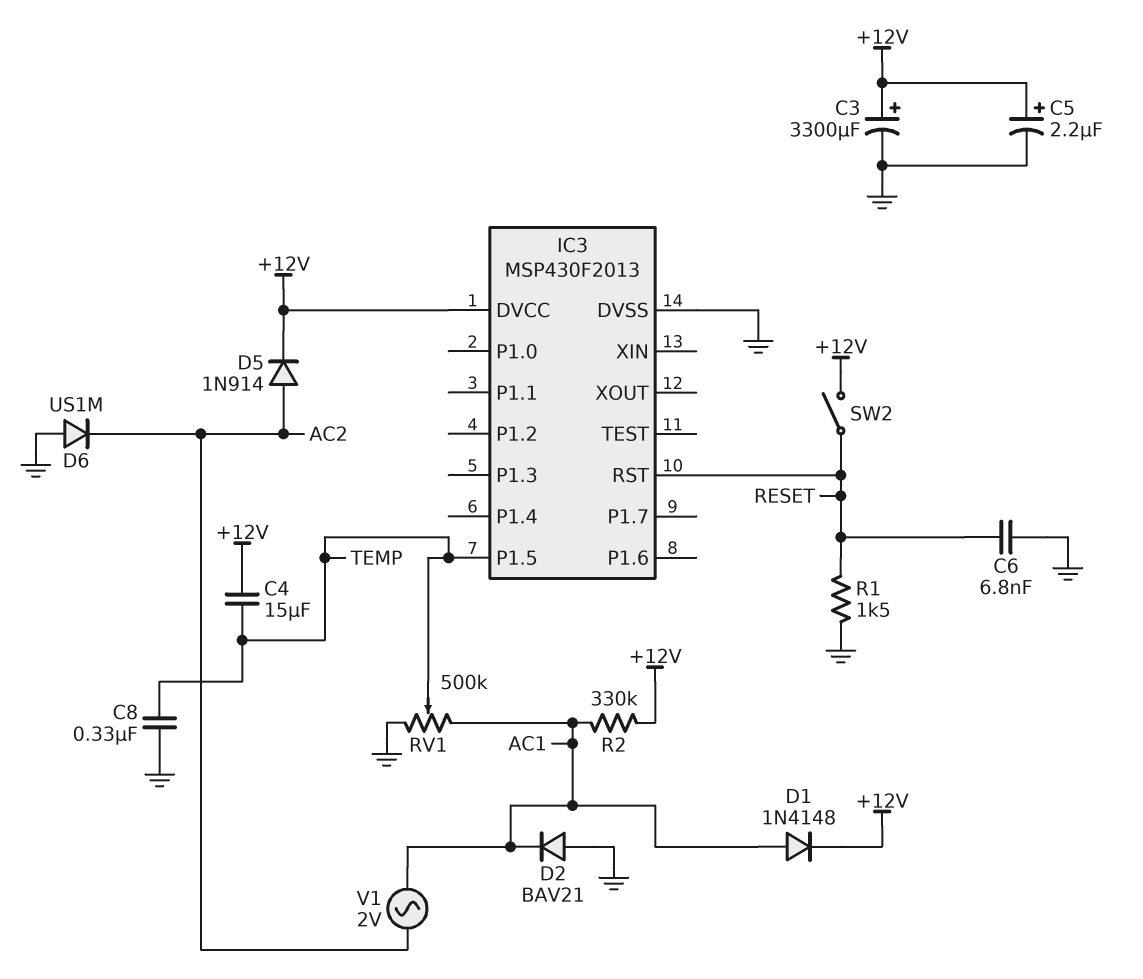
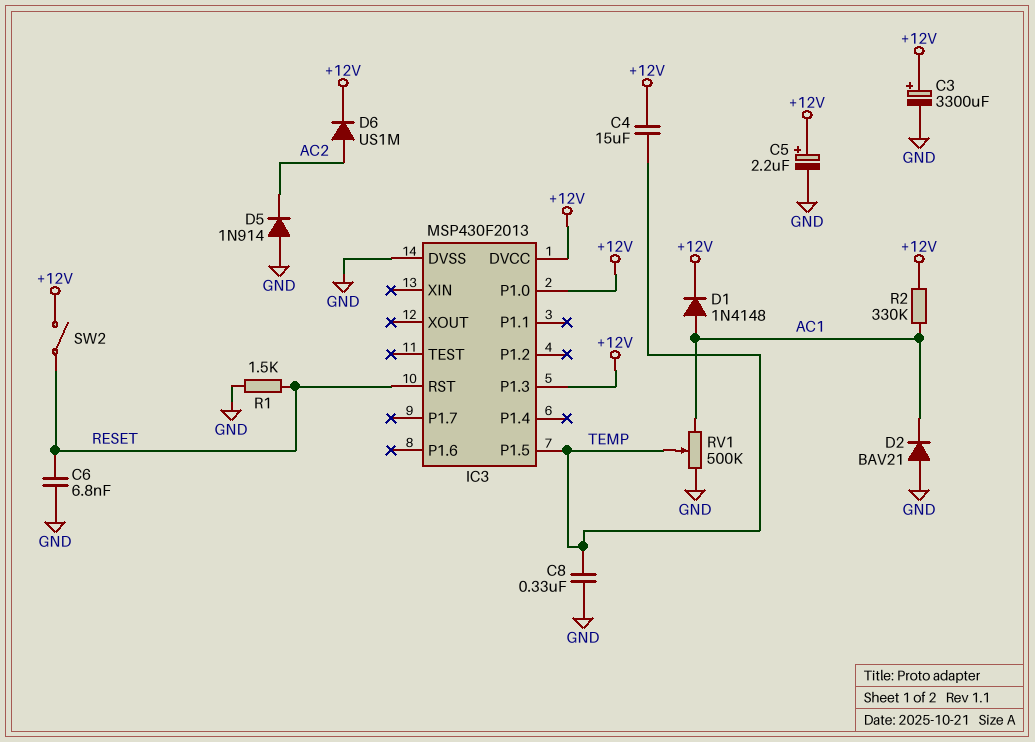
D5: diode 1N914 (A AC2, K +12V) -> diode 1N914 (A GND, K AC2)
D6: diode US1M (A GND, K AC2) -> diode US1M (A AC2, K +12V)
IC3 pin P1.0: none -> +12V
IC3 pin P1.3: none -> +12V
V1: AC 2V (AC1, AC2) -> none

